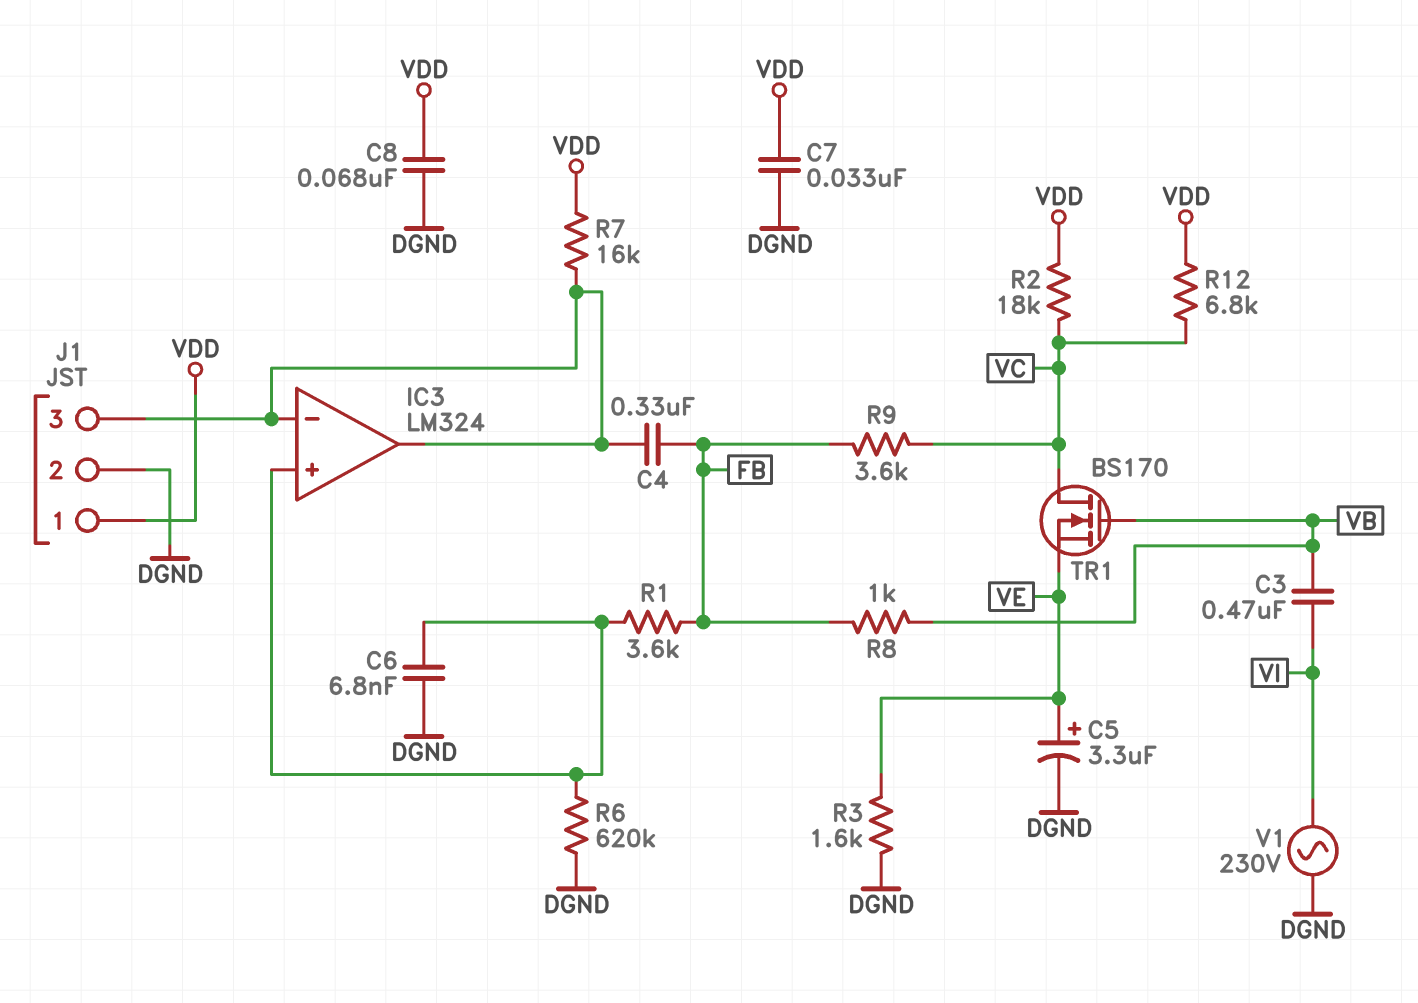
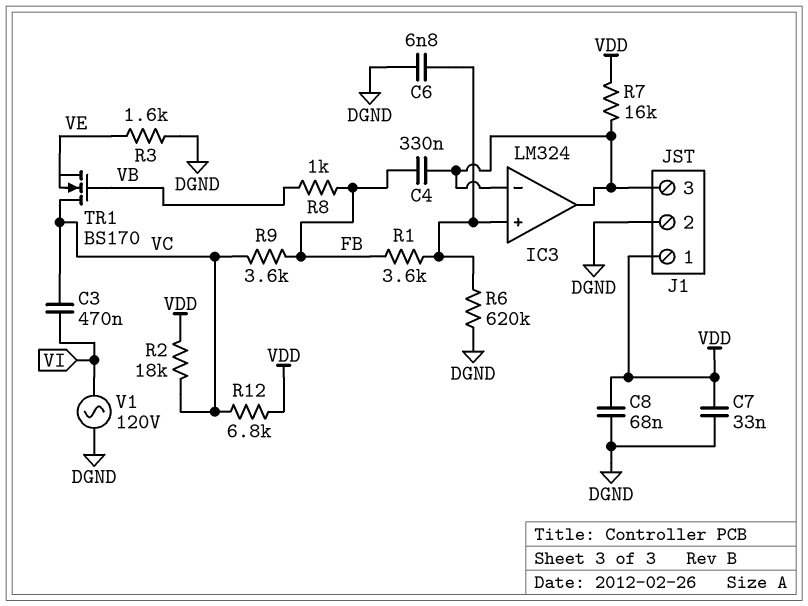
C3: 470nF (VB, VI) -> 470nF (VC, VI)
C5: 3.3uF (plus VE, minus DGND) -> none
V1: AC 230V (DGND, VI) -> AC 120V (DGND, VI)

